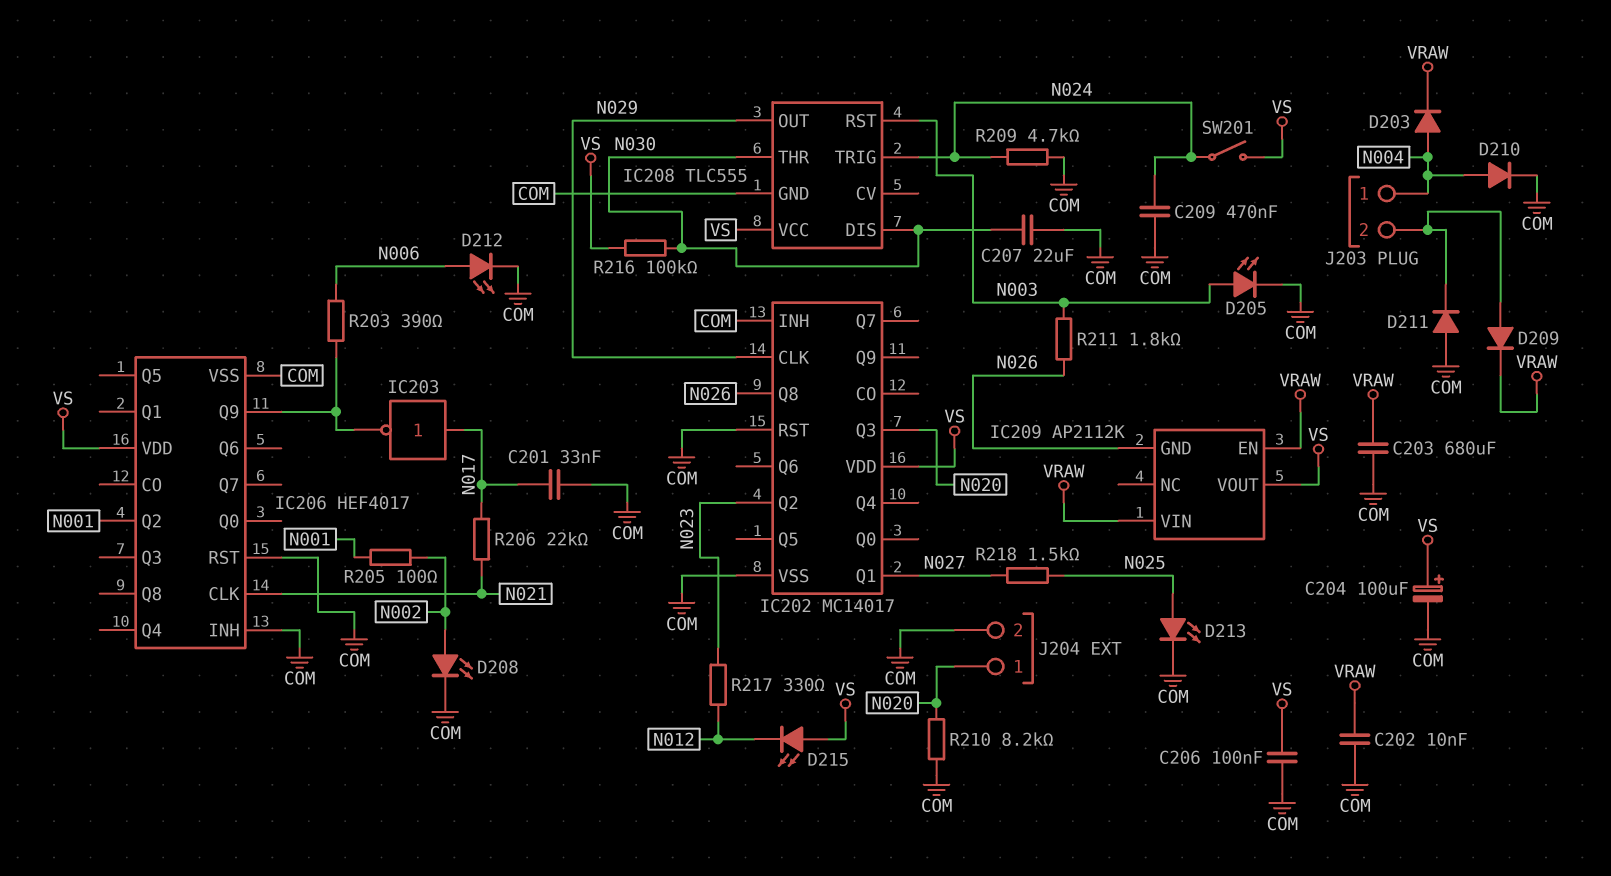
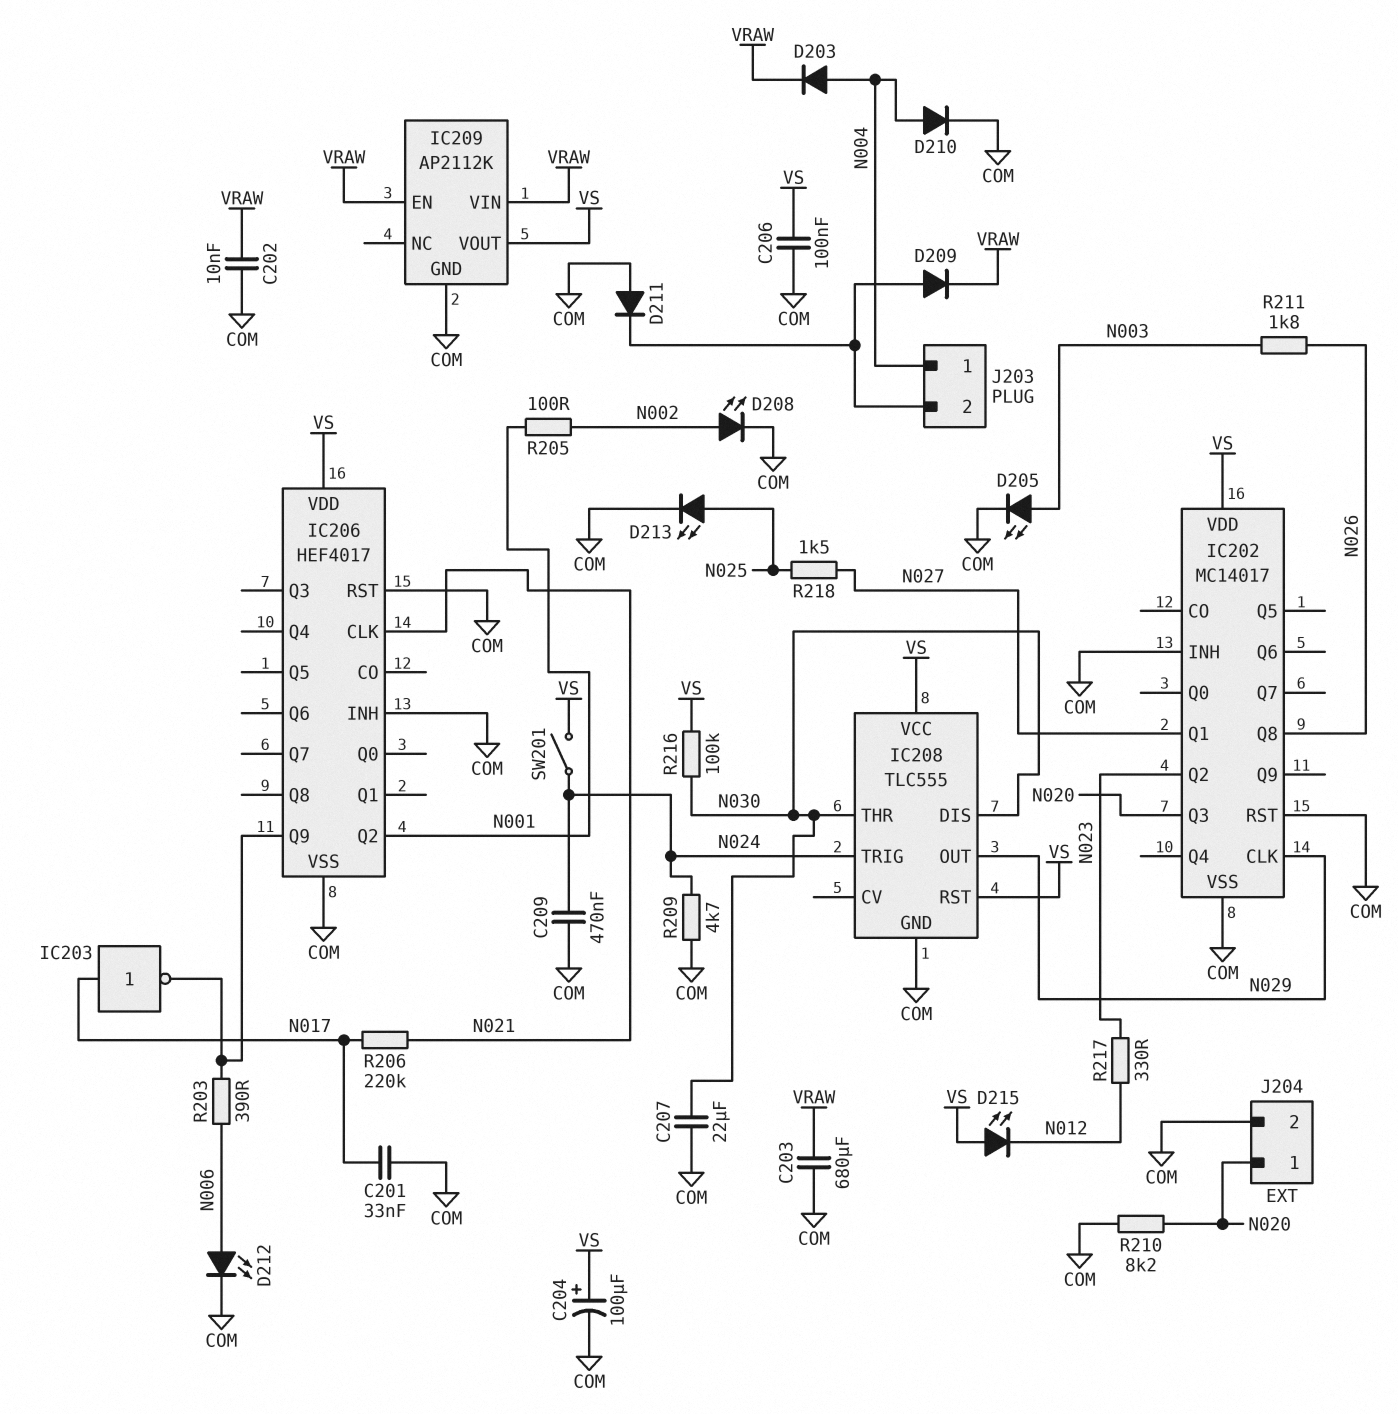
IC208 pin RST: N003 -> VS
IC209 pin GND: N026 -> COM
R206: 22k (N017, N021) -> 220k (N017, N021)

